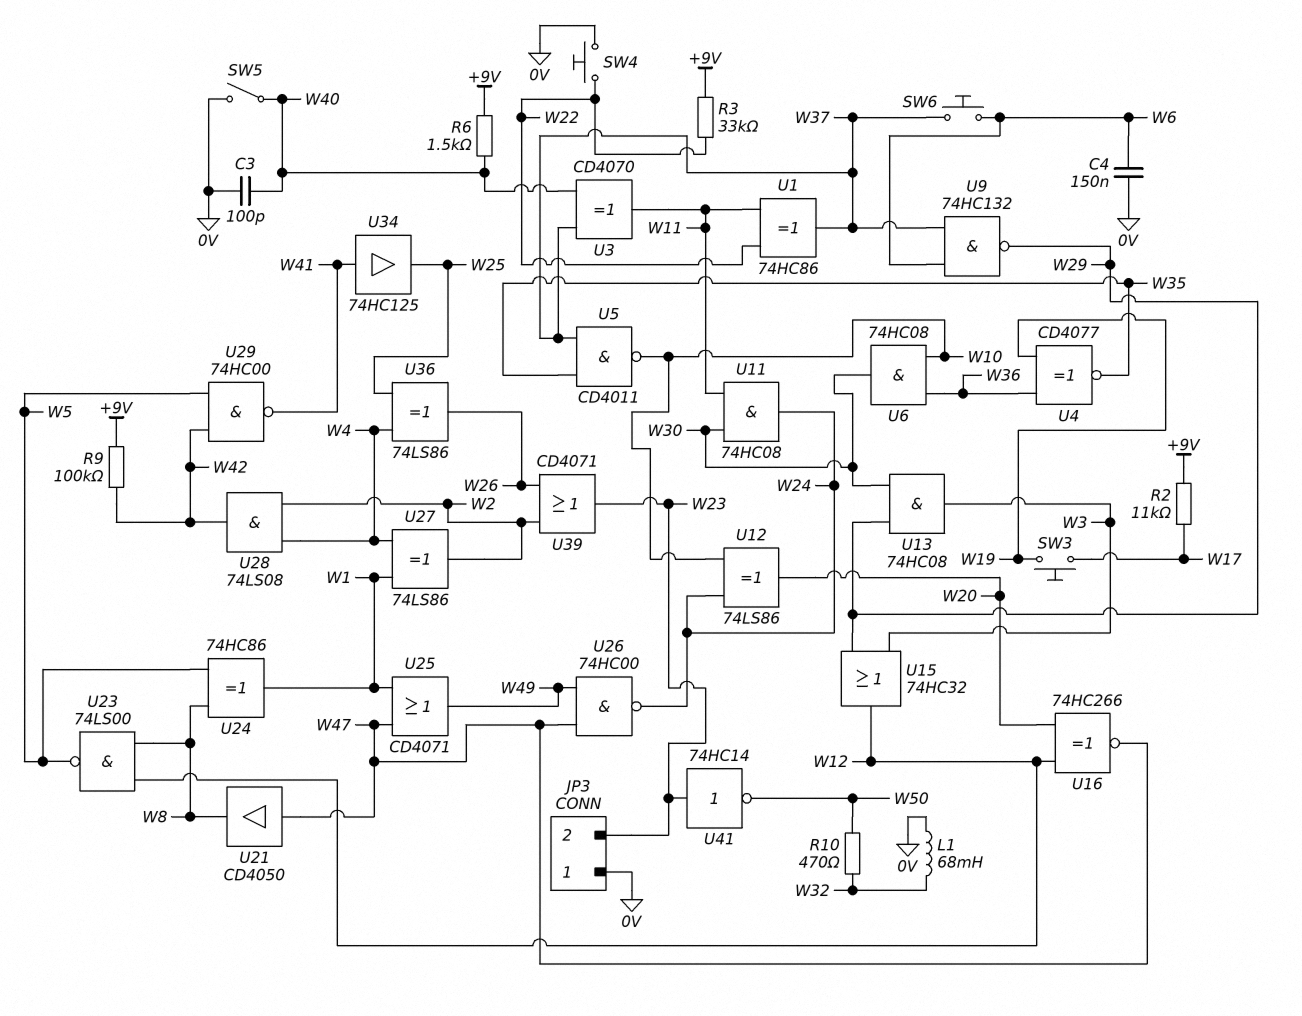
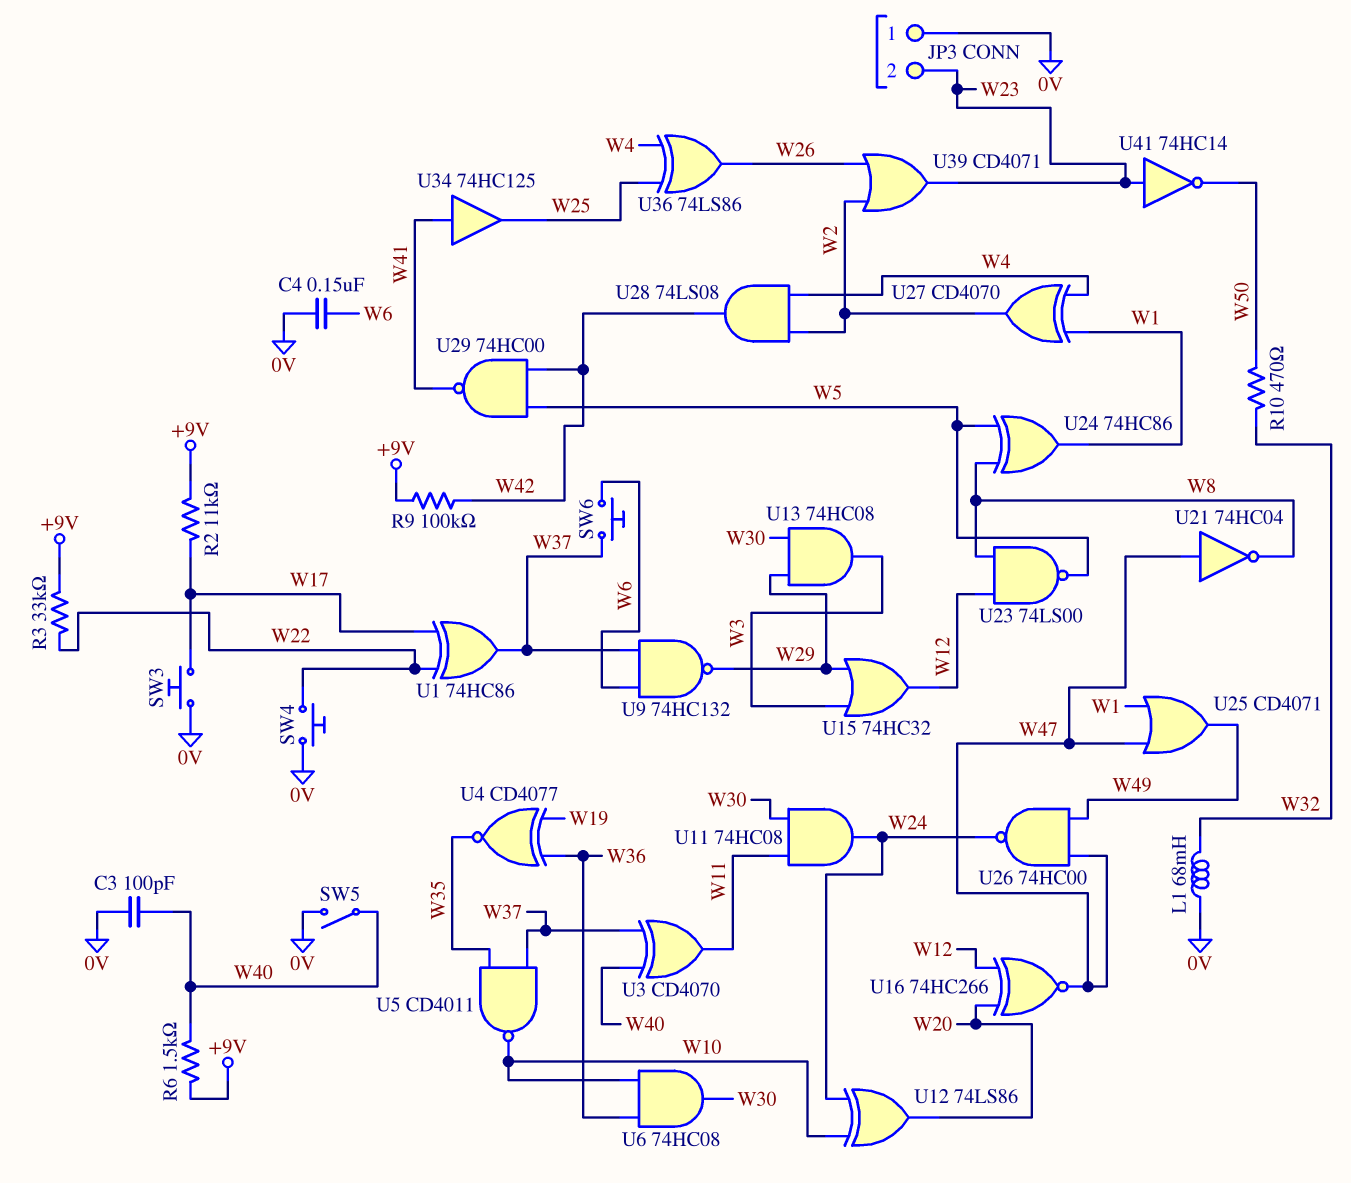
SW3: button (W17, W19) -> button (0V, W17)
U1: XOR 74HC86 (in W11, in W22, out W37) -> XOR 74HC86 (in W17, in W22, out W37)
U21: buffer CD4050 (in W47, out W8) -> NOT 74HC04 (in W47, out W8)
U27: XOR 74LS86 (in W1, in W4, out W2) -> XOR CD4070 (in W1, in W4, out W2)

